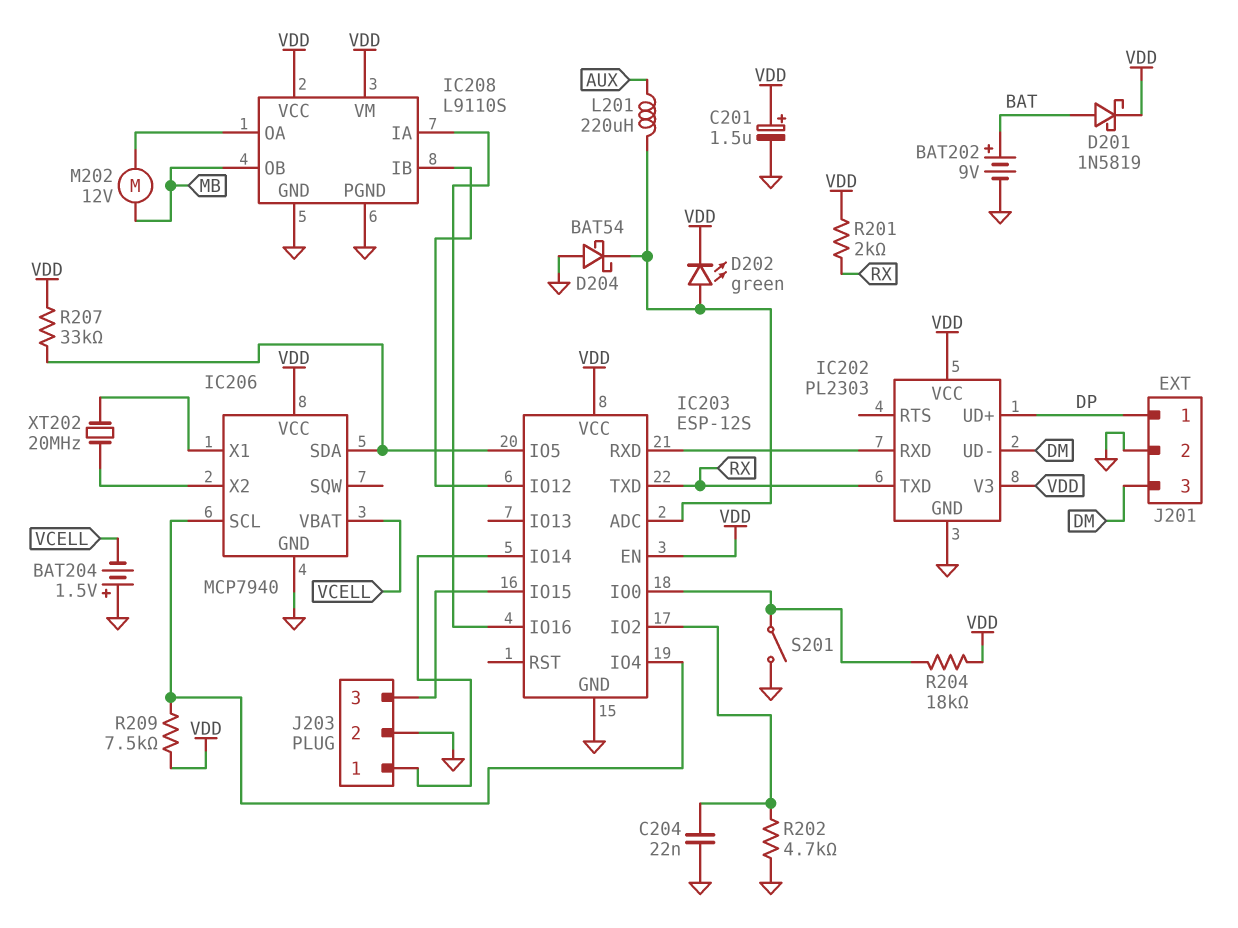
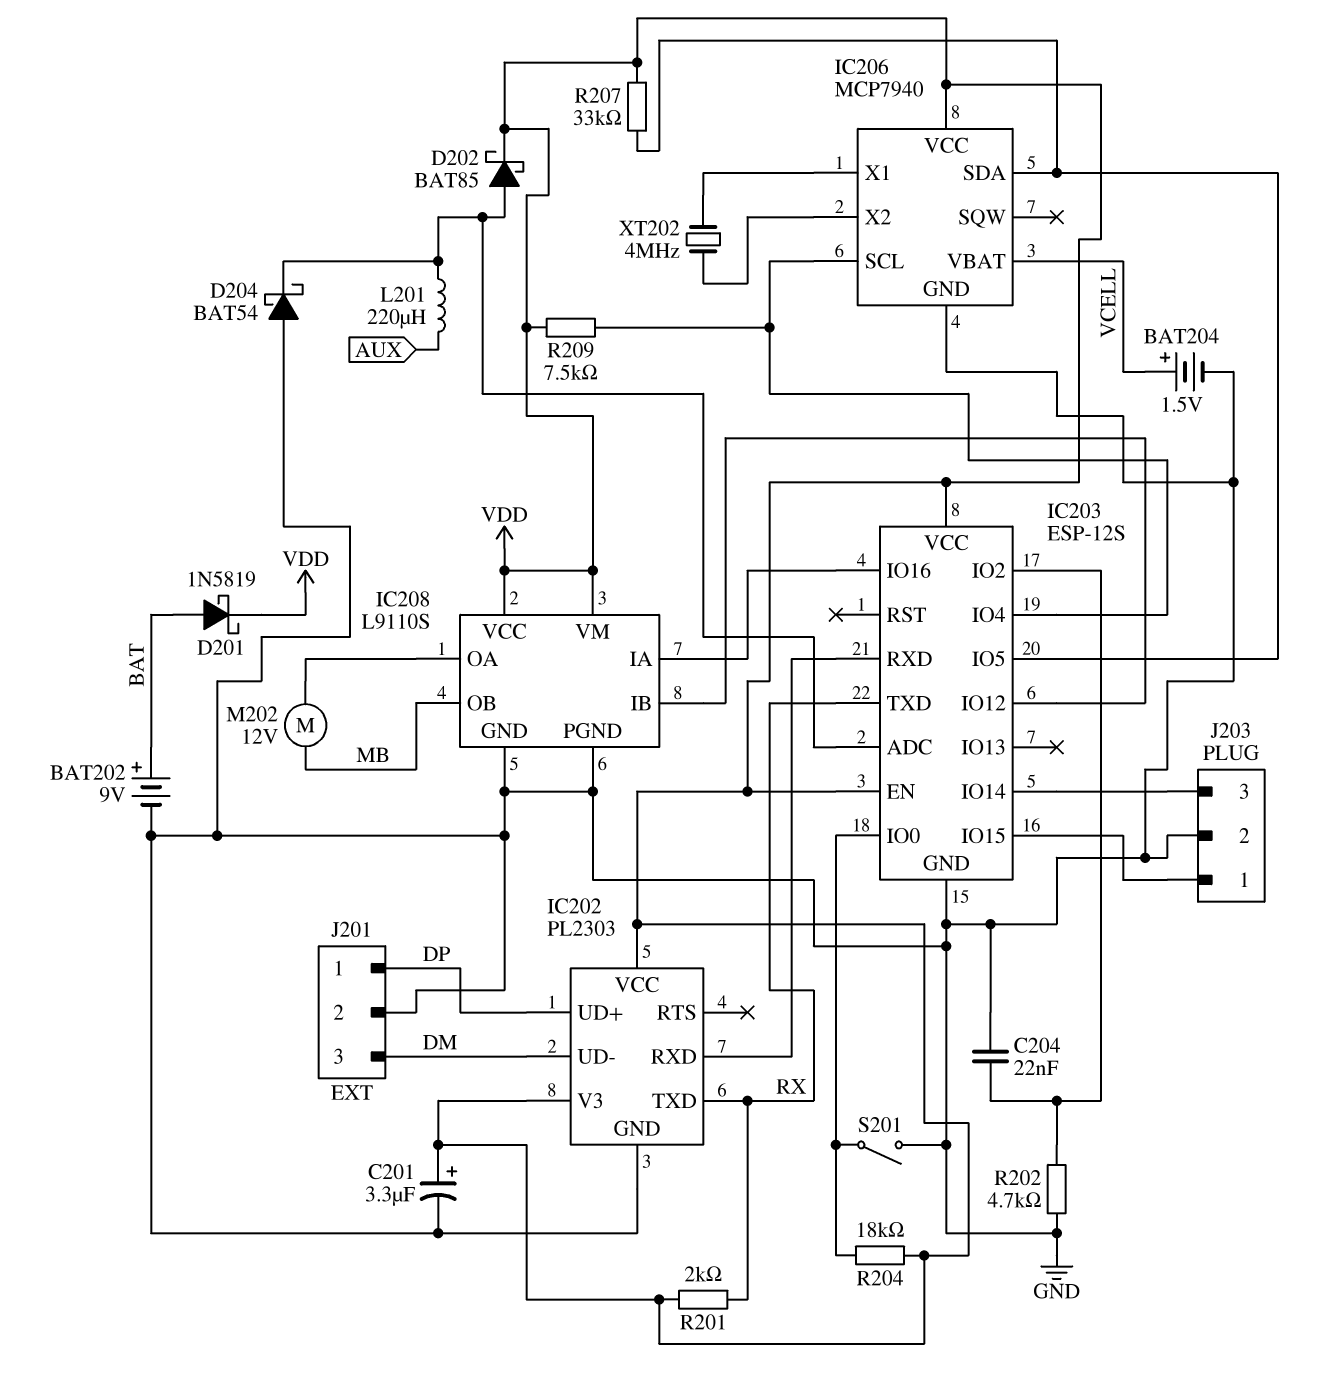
BAT204: 1.5V (plus GND, minus VCELL) -> 1.5V (plus VCELL, minus GND)
C201: 1.5uF (plus VDD, minus GND) -> 3.3uF (plus VDD, minus GND)
D202: LED green (A IC203/ADC, K VDD) -> schottky BAT85 (A IC203/ADC, K VDD)
J203 pin 1: IC203/IO14 -> IC203/IO15
J203 pin 3: IC203/IO15 -> IC203/IO14
XT202: 20MHz (IC206/X1, IC206/X2) -> 4MHz (IC206/X1, IC206/X2)

